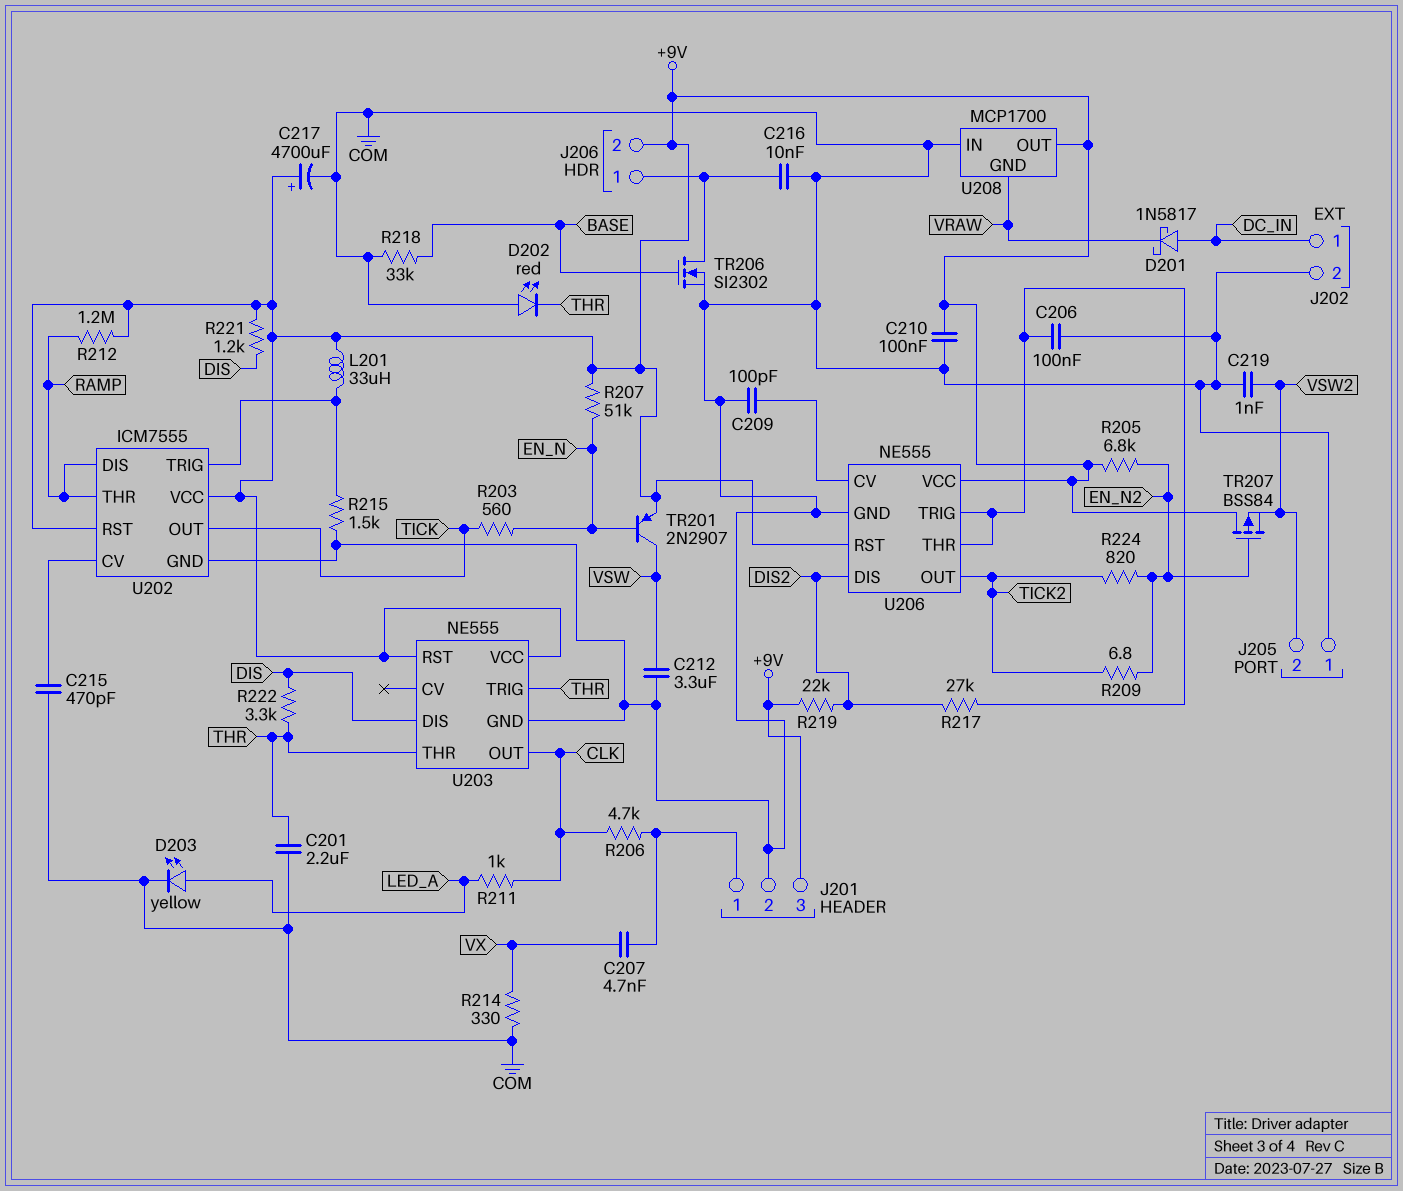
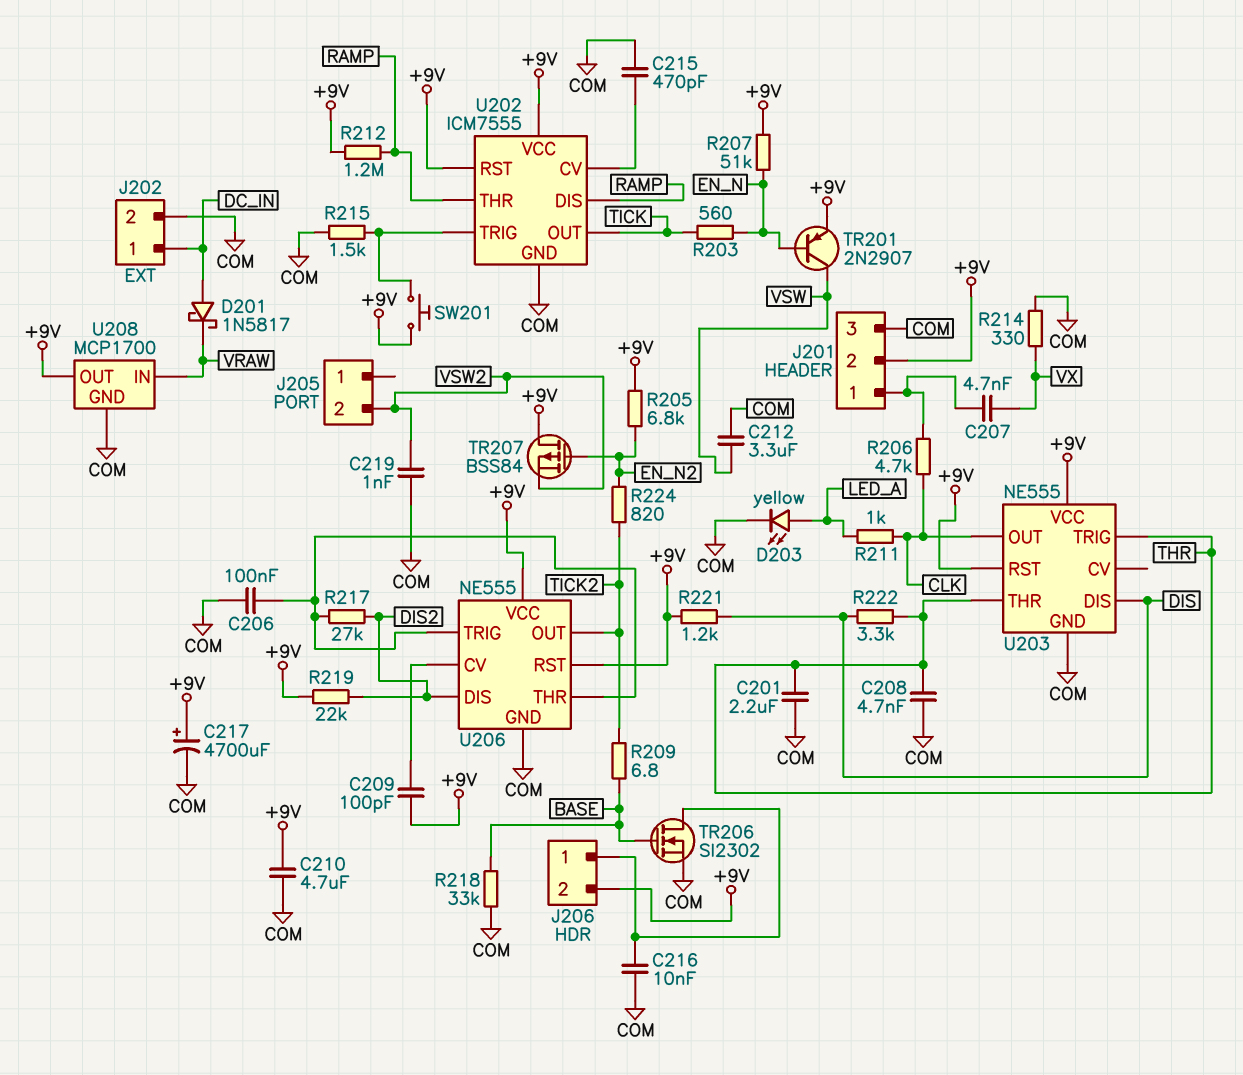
C208: none -> 4.7nF (COM, THR)
C209: 100pF (COM, U206/CV) -> 100pF (+9V, U206/CV)
C210: 100nF (+9V, COM) -> 4.7uF (+9V, COM)
D202: LED red (A COM, K THR) -> none
J201 pin 2: COM -> +9V
J201 pin 3: +9V -> COM
J205 pin 1: COM -> none
L201: 33uH (+9V, U202/TRIG) -> none
R209: 6.8 (EN_N2, TICK2) -> 6.8 (BASE, TICK2)
SW201: none -> button (+9V, U202/TRIG)
U208 pin GND: VRAW -> COM
U208 pin IN: COM -> VRAW

